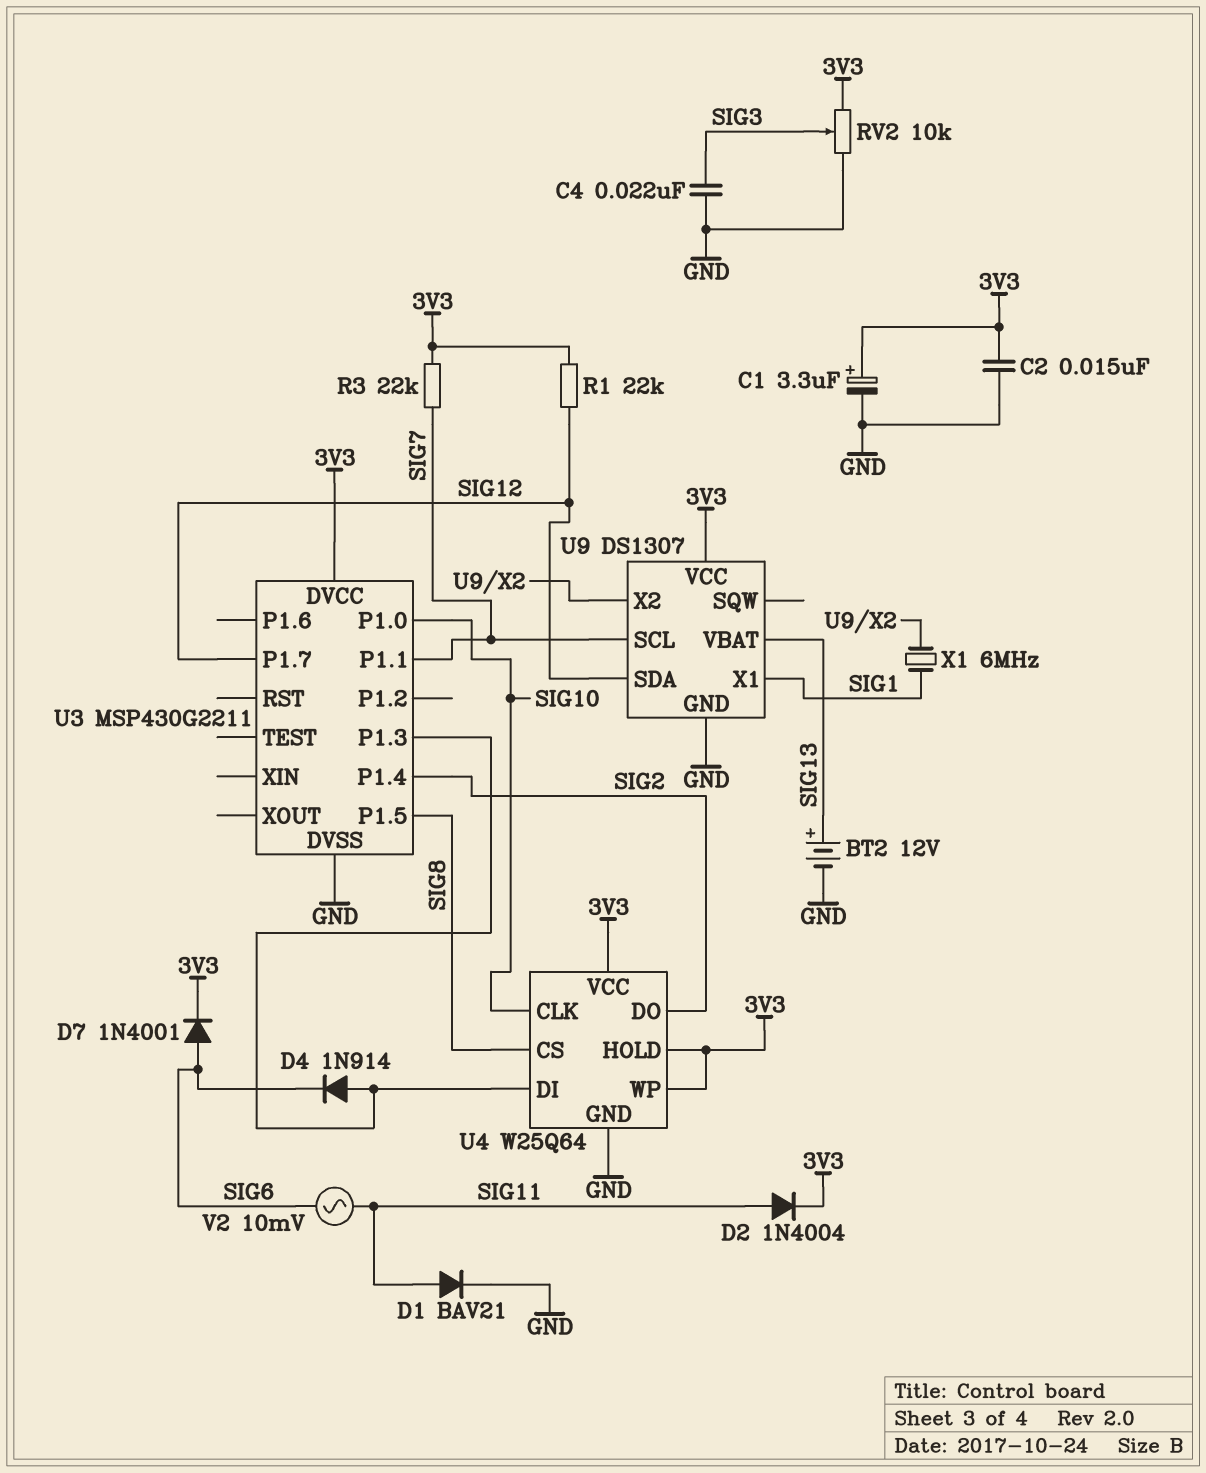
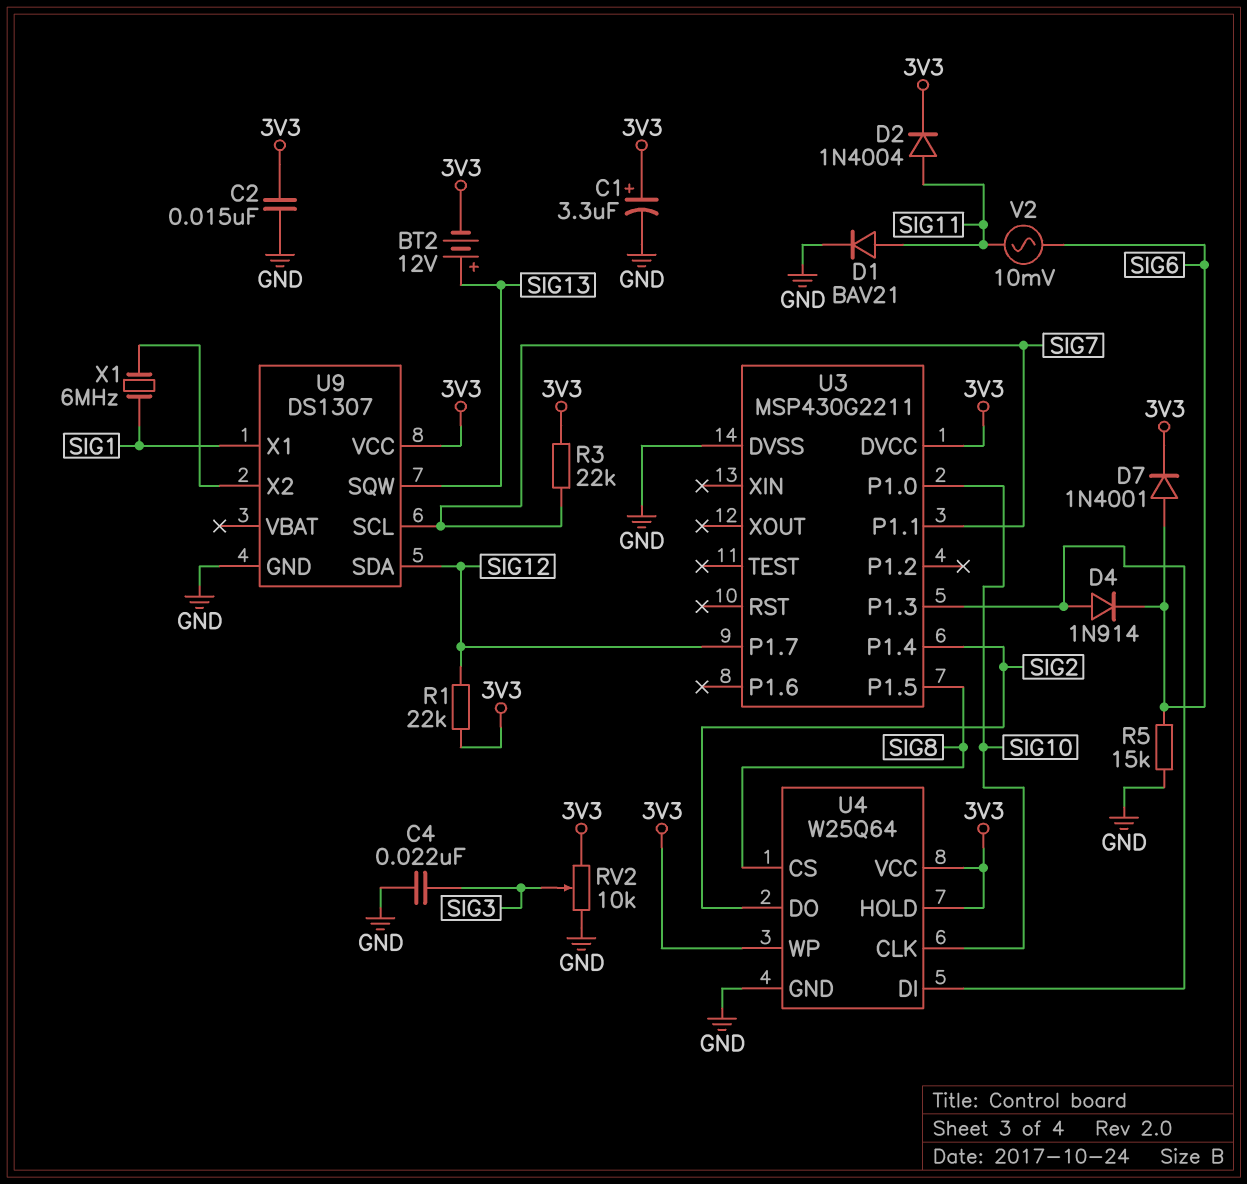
BT2: 12V (plus SIG13, minus GND) -> 12V (plus SIG13, minus 3V3)
R5: none -> 15k (GND, SIG6)
U9 pin SQW: none -> SIG13
U9 pin VBAT: SIG13 -> none

